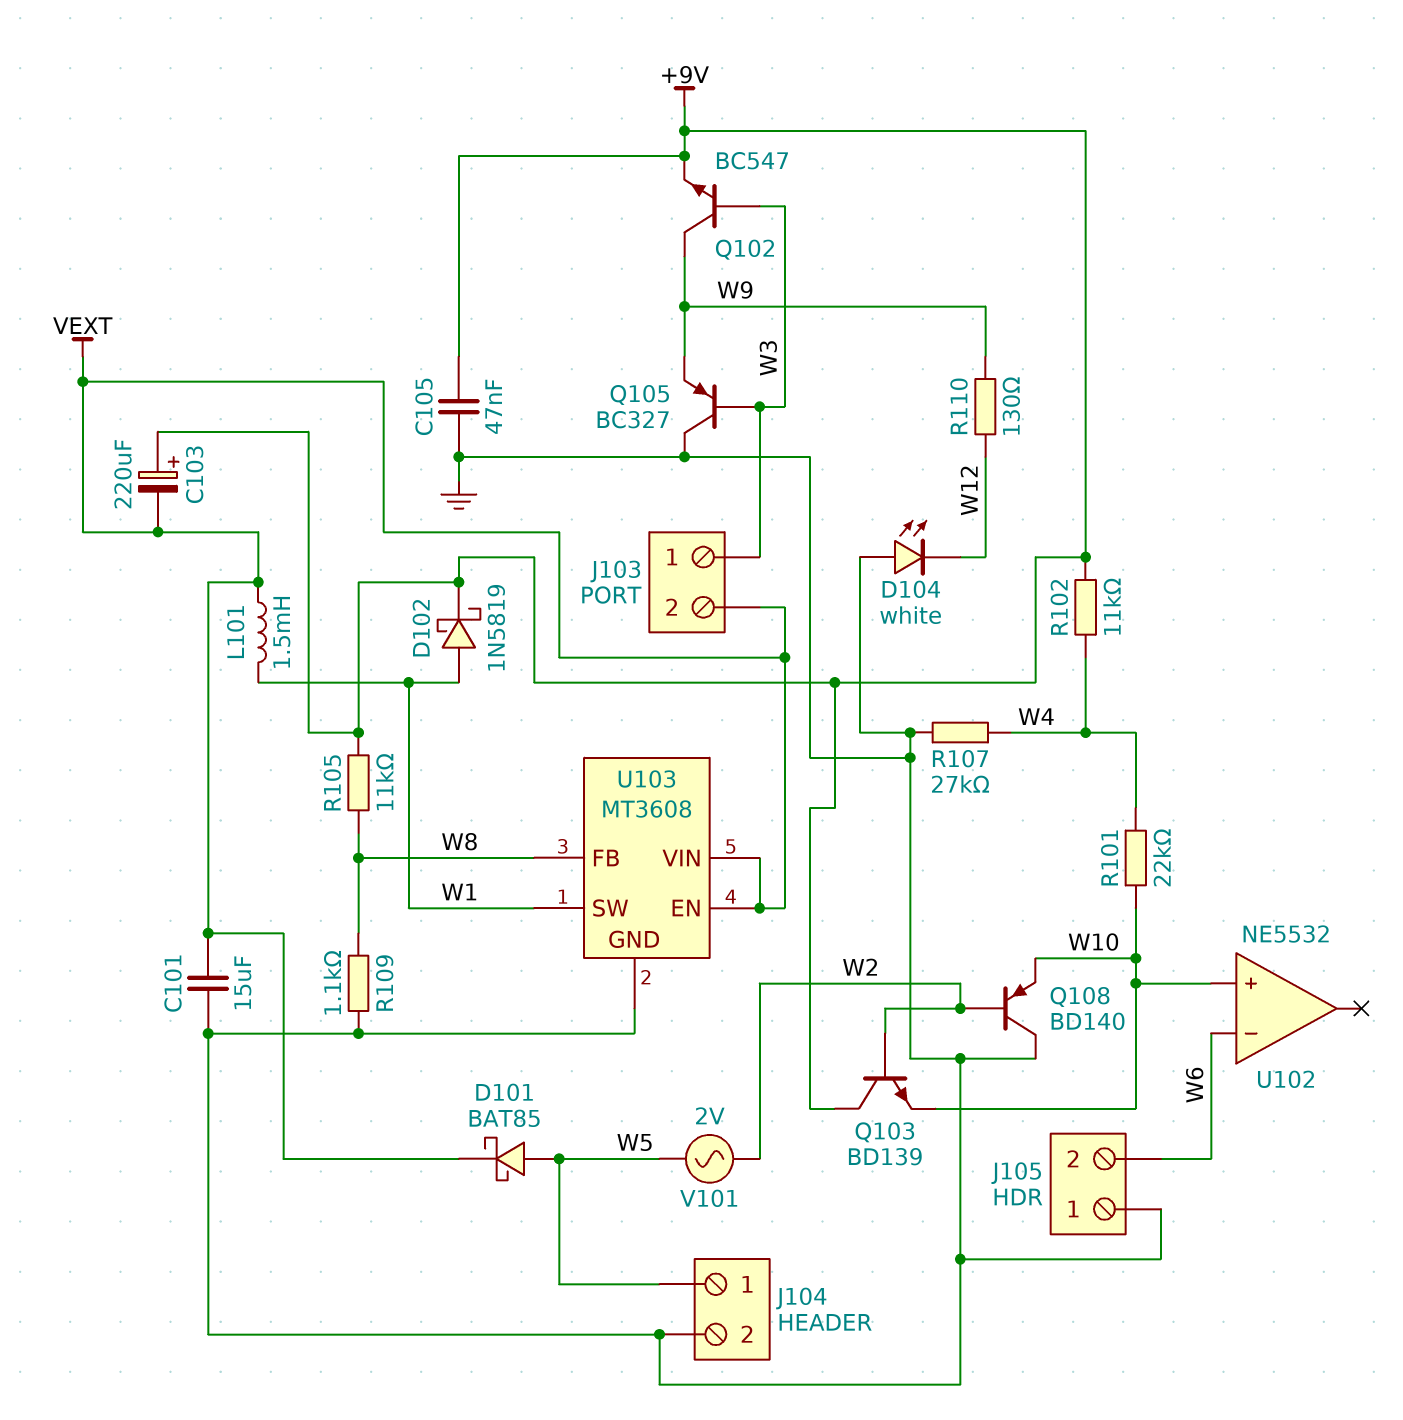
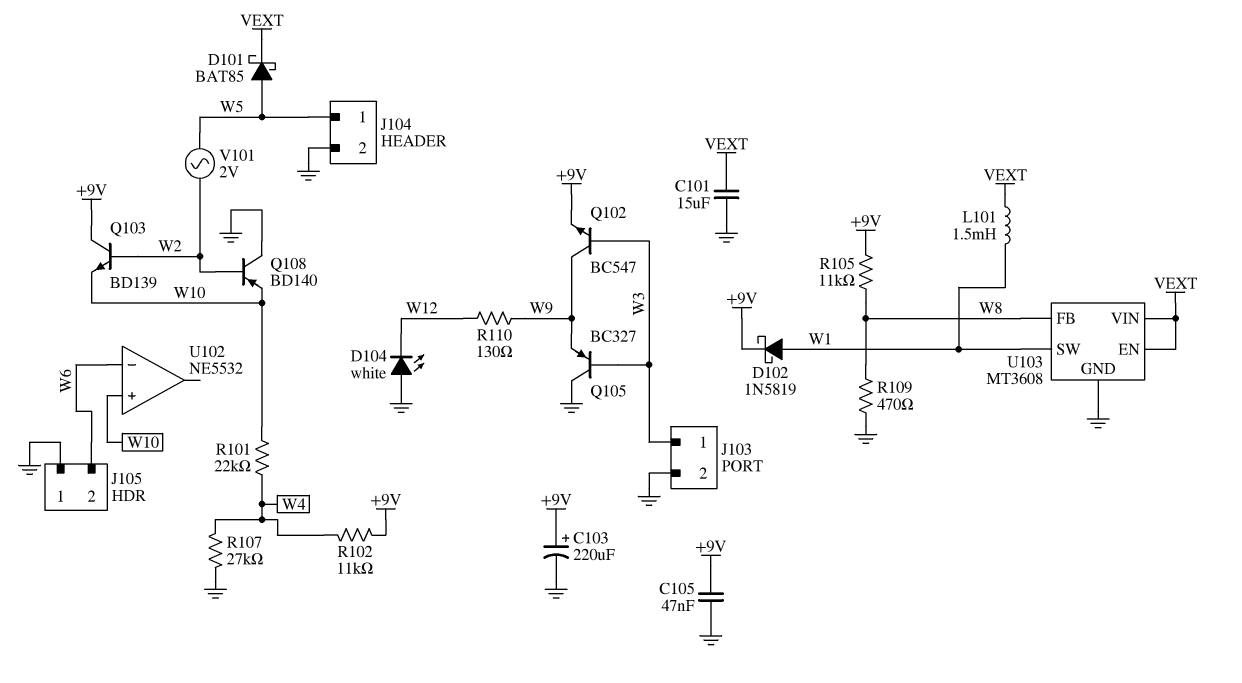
C103: 220uF (plus +9V, minus VEXT) -> 220uF (plus +9V, minus GND)
J103 pin 2: VEXT -> GND
R109: 1.1k (GND, W8) -> 470 (GND, W8)

